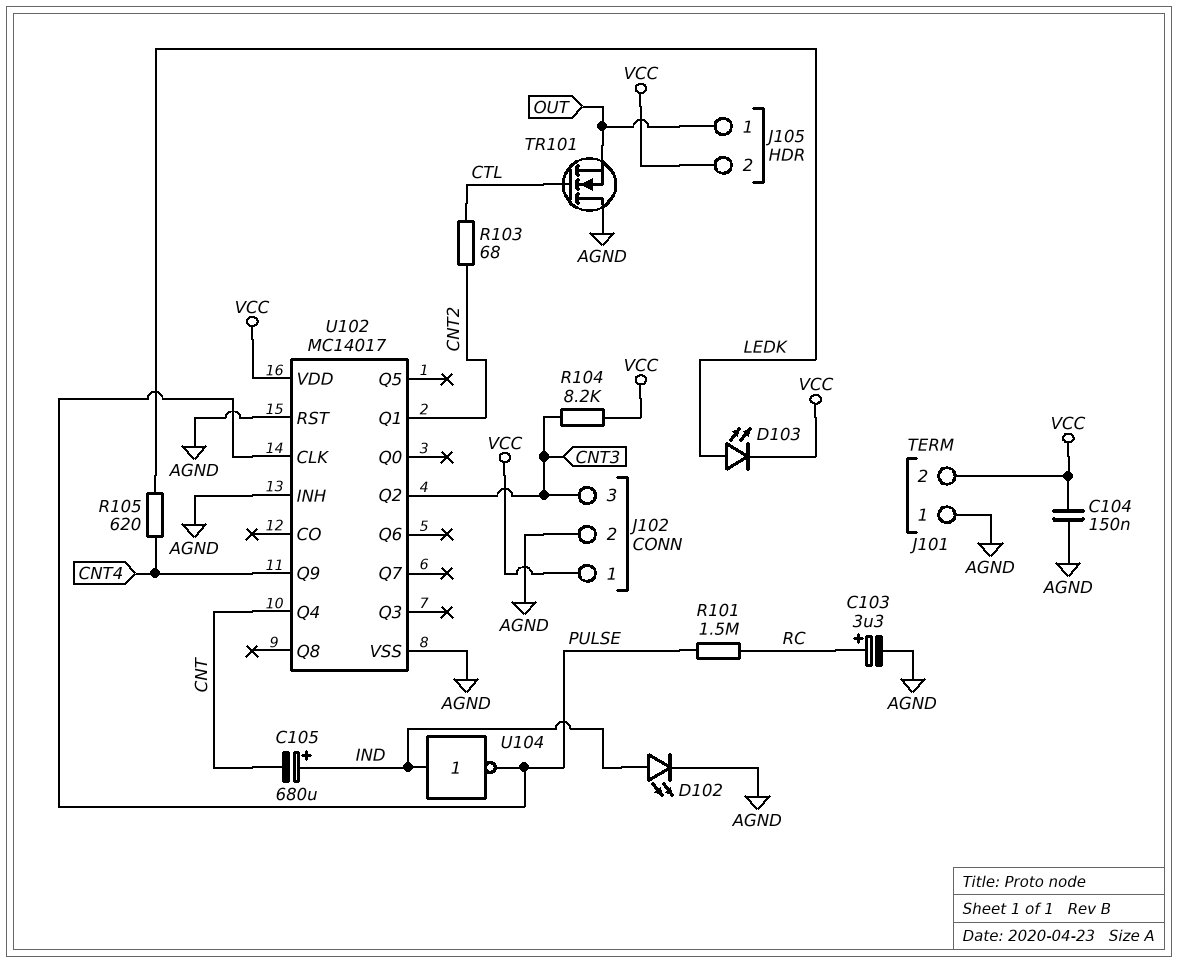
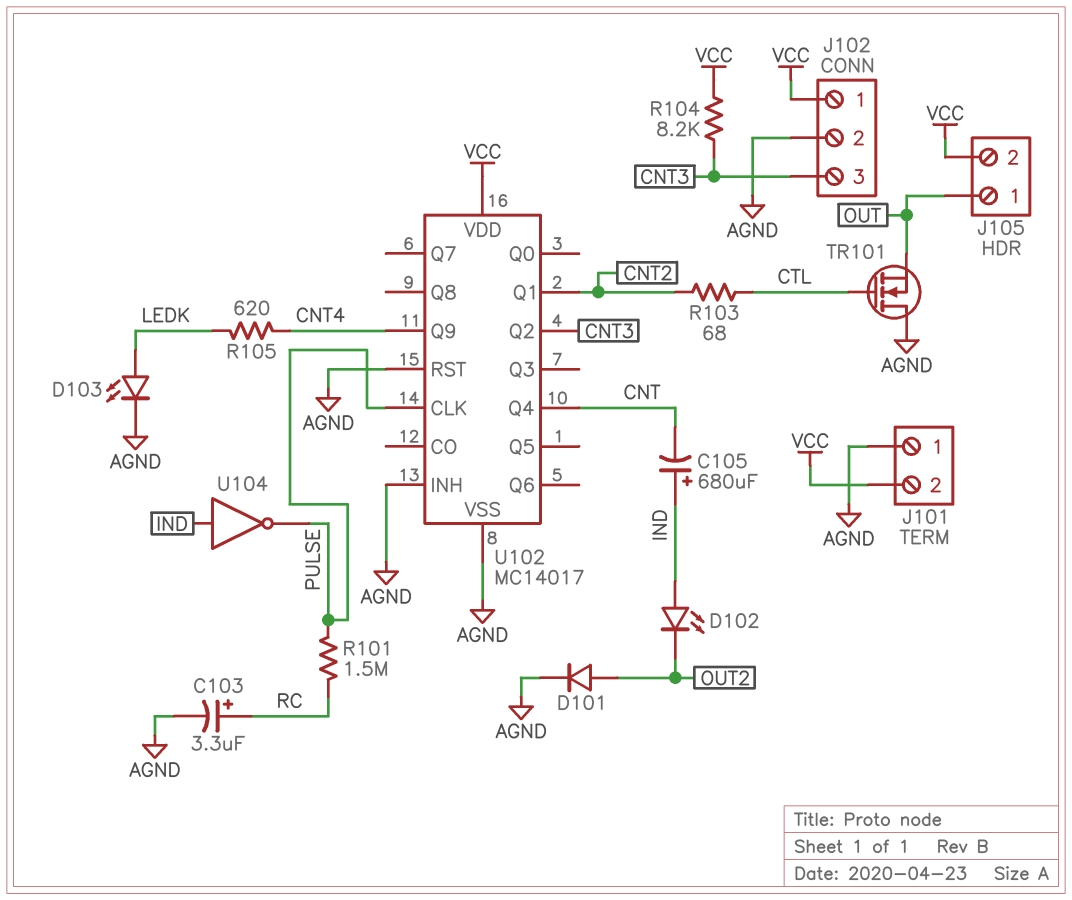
C104: 150nF (AGND, VCC) -> none
D101: none -> diode (A OUT2, K AGND)
D102: LED (A IND, K AGND) -> LED (A IND, K OUT2)
D103: LED (A LEDK, K VCC) -> LED (A LEDK, K AGND)

